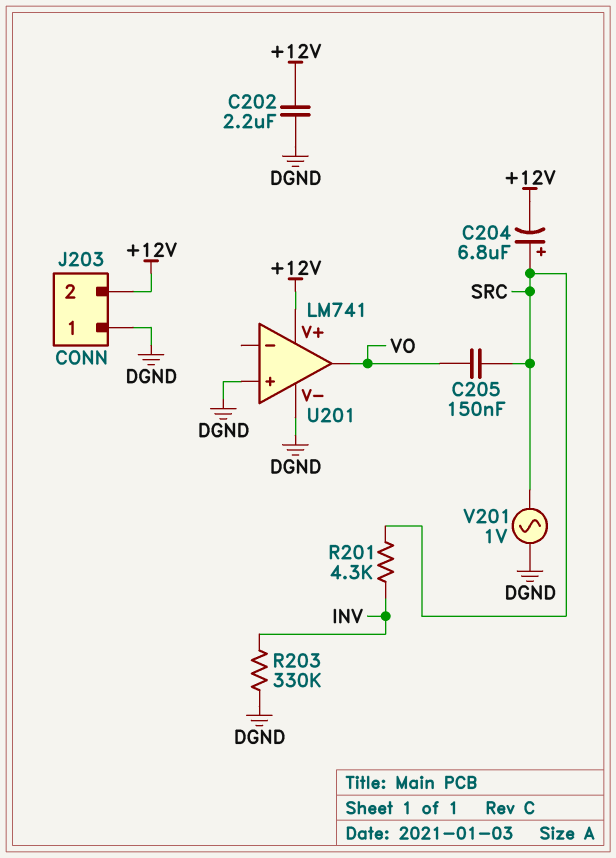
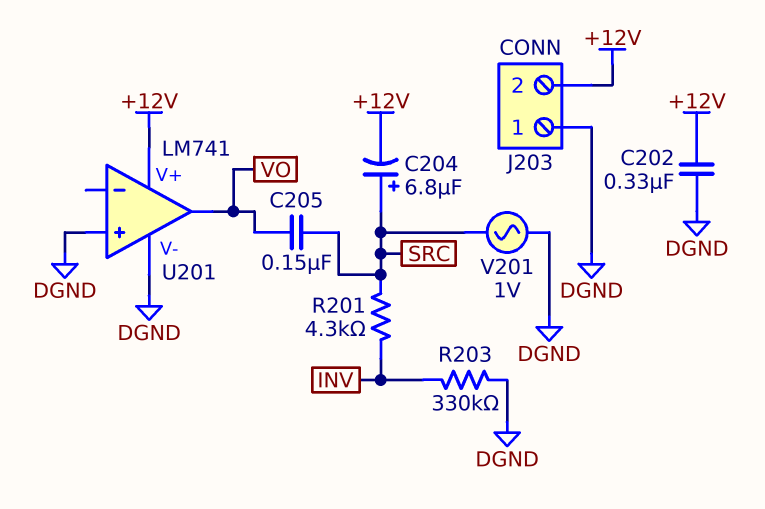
C202: 2.2uF (+12V, DGND) -> 330nF (+12V, DGND)

